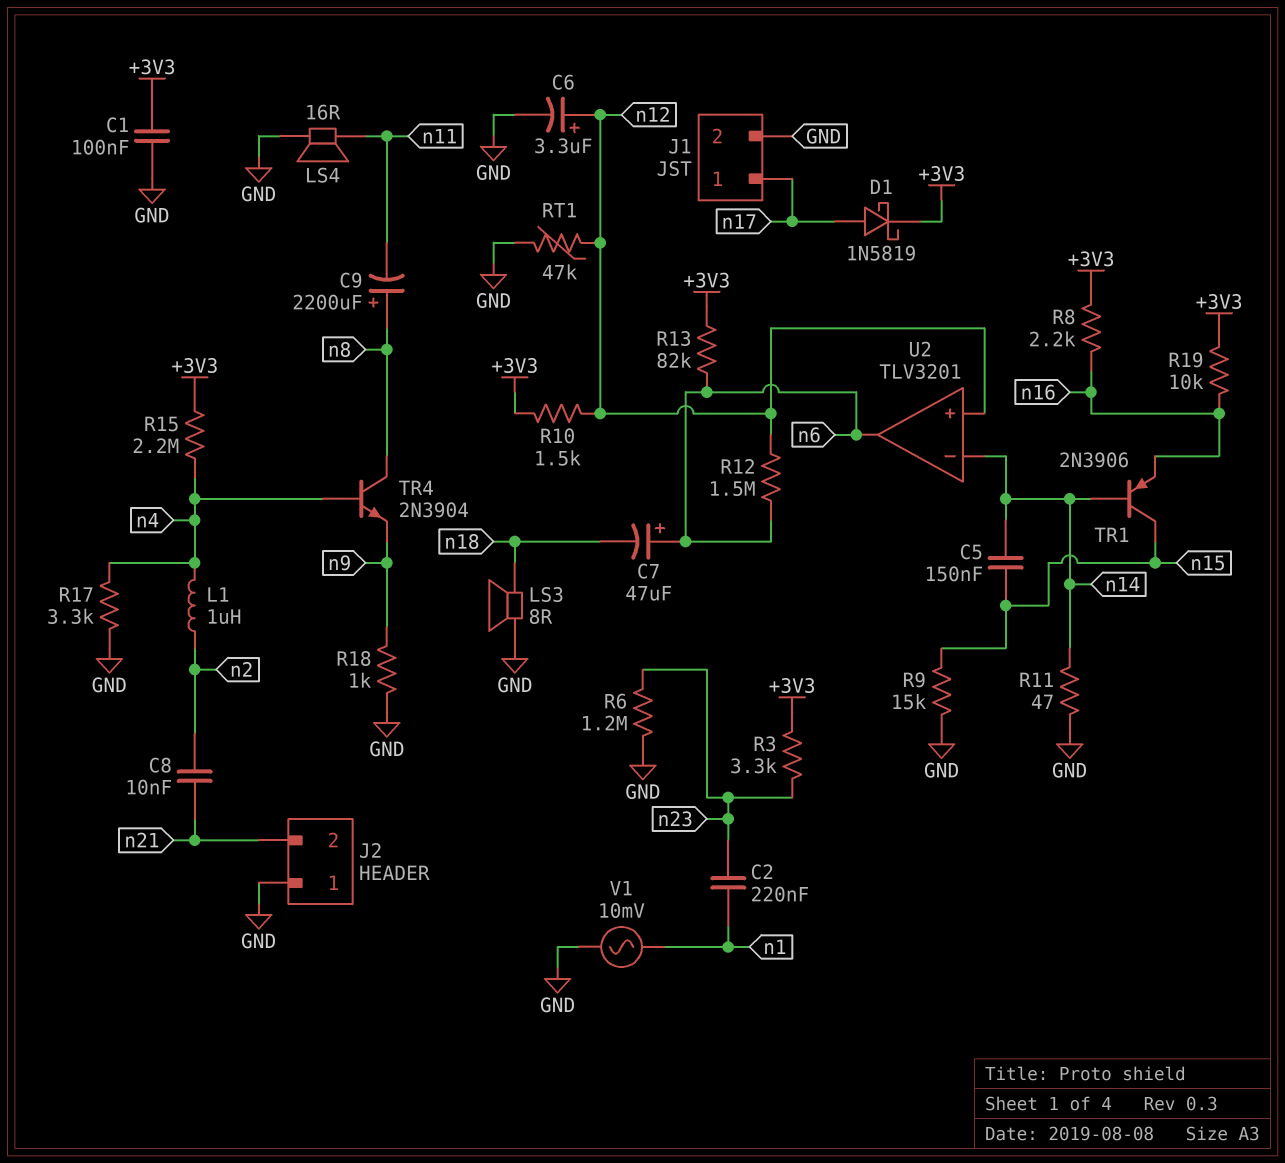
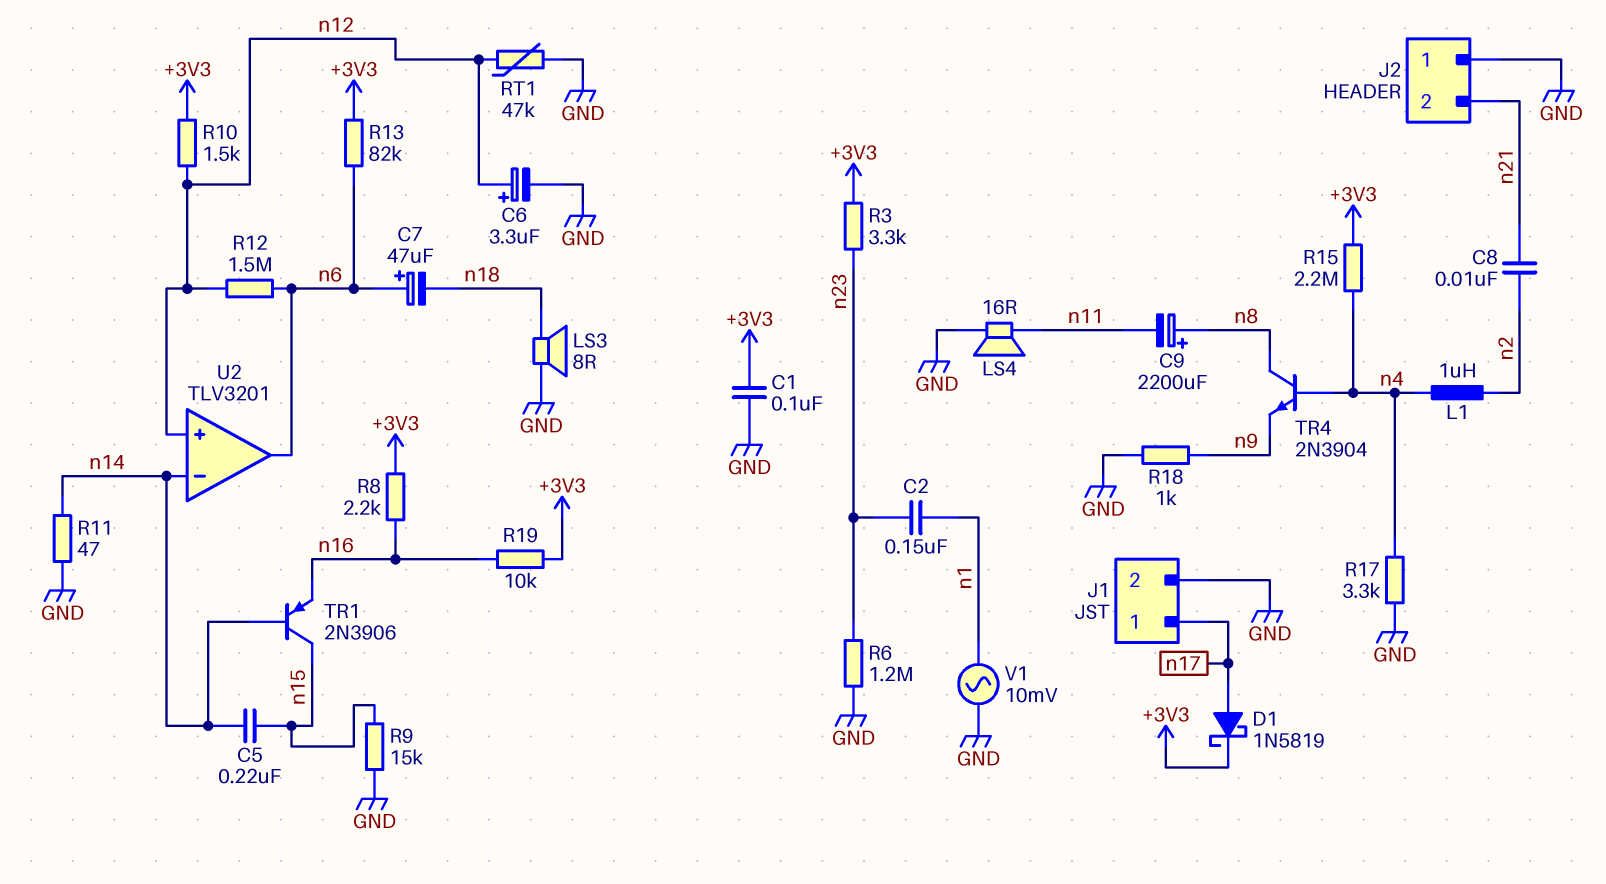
C2: 220nF (n1, n23) -> 150nF (n1, n23)
C5: 150nF (n14, n15) -> 220nF (n14, n15)

